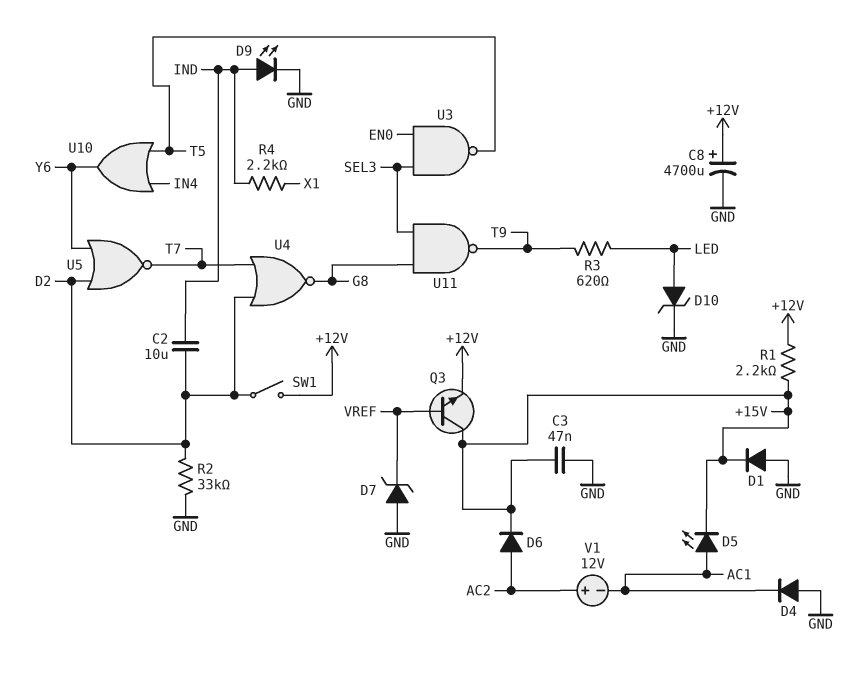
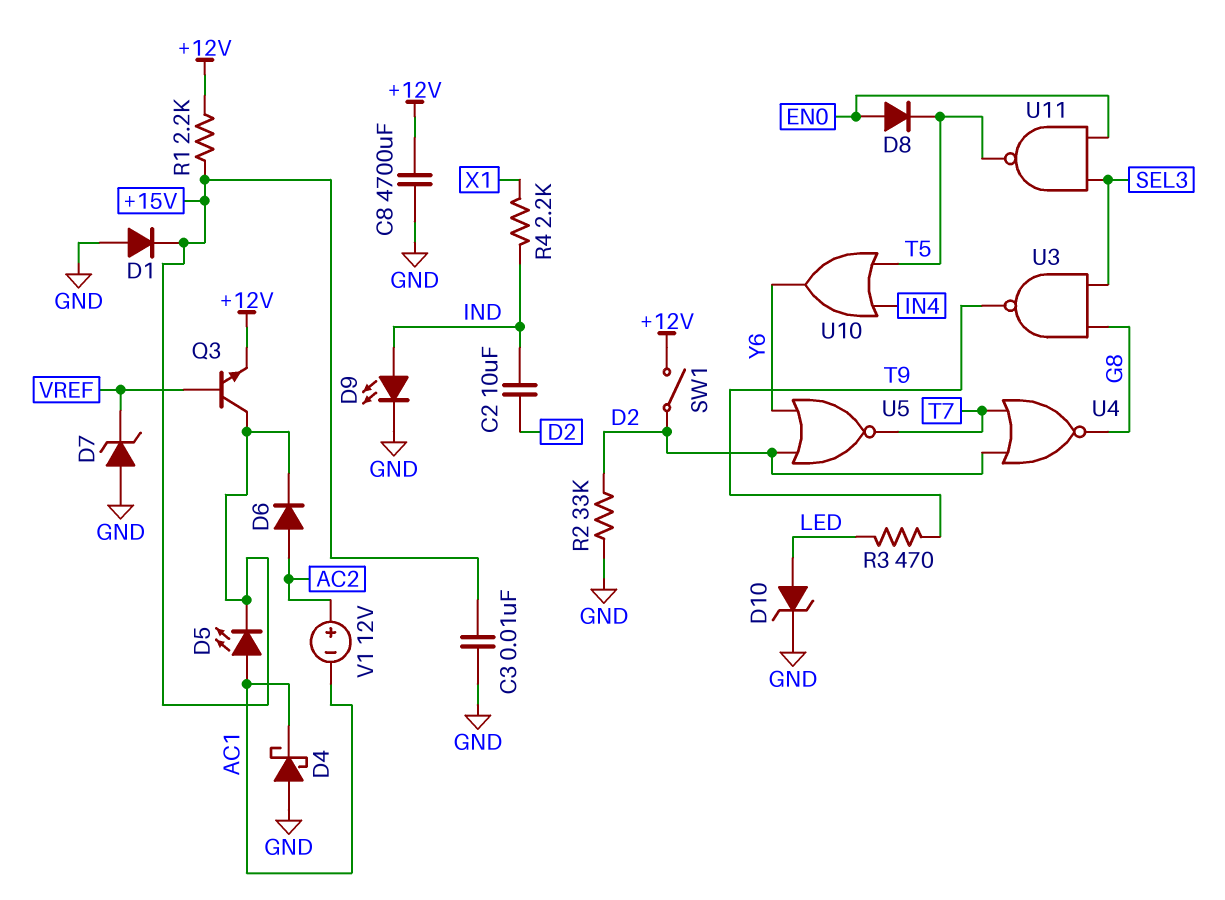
C3: 47nF (+15V, GND) -> 10nF (+15V, GND)
C8: 4700uF (plus +12V, minus GND) -> 4700uF (+12V, GND)
D4: diode (A GND, K AC1) -> schottky (A GND, K AC1)
D8: none -> diode (A EN0, K T5)
R3: 620 (LED, T9) -> 470 (LED, T9)
U3: NAND (in EN0, in SEL3, out T5) -> NAND (in G8, in SEL3, out T9)
U11: NAND (in G8, in SEL3, out T9) -> NAND (in EN0, in SEL3, out T5)

